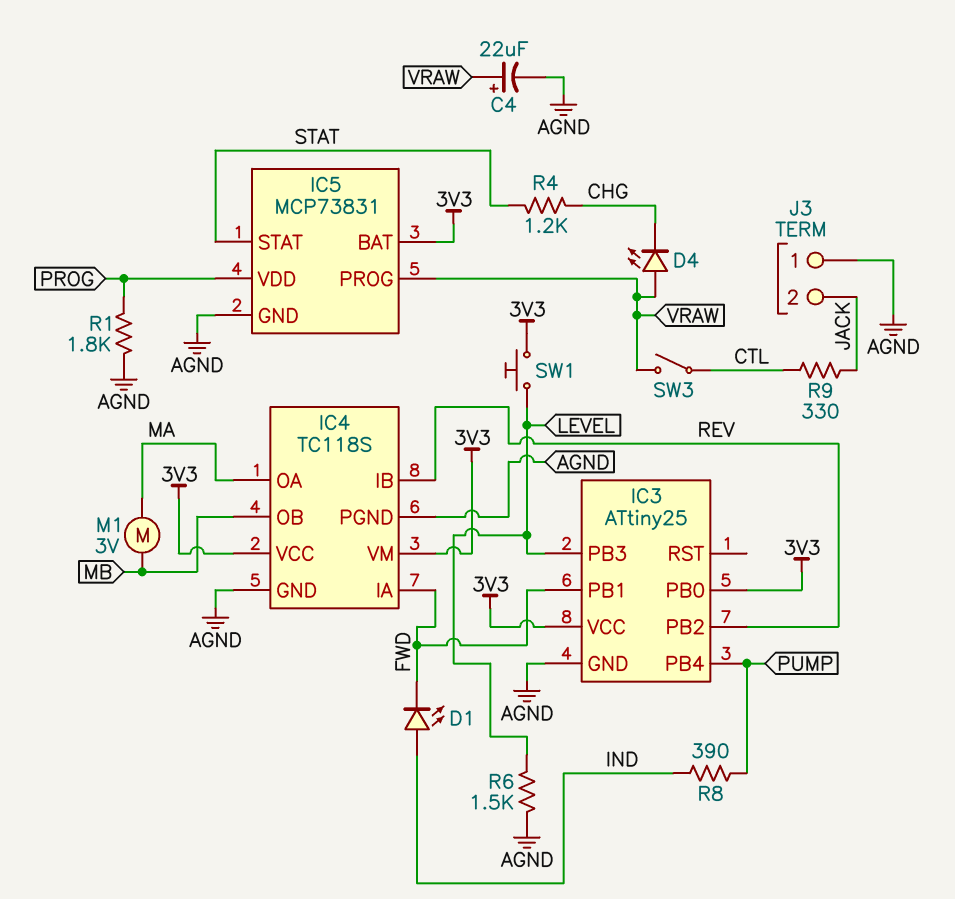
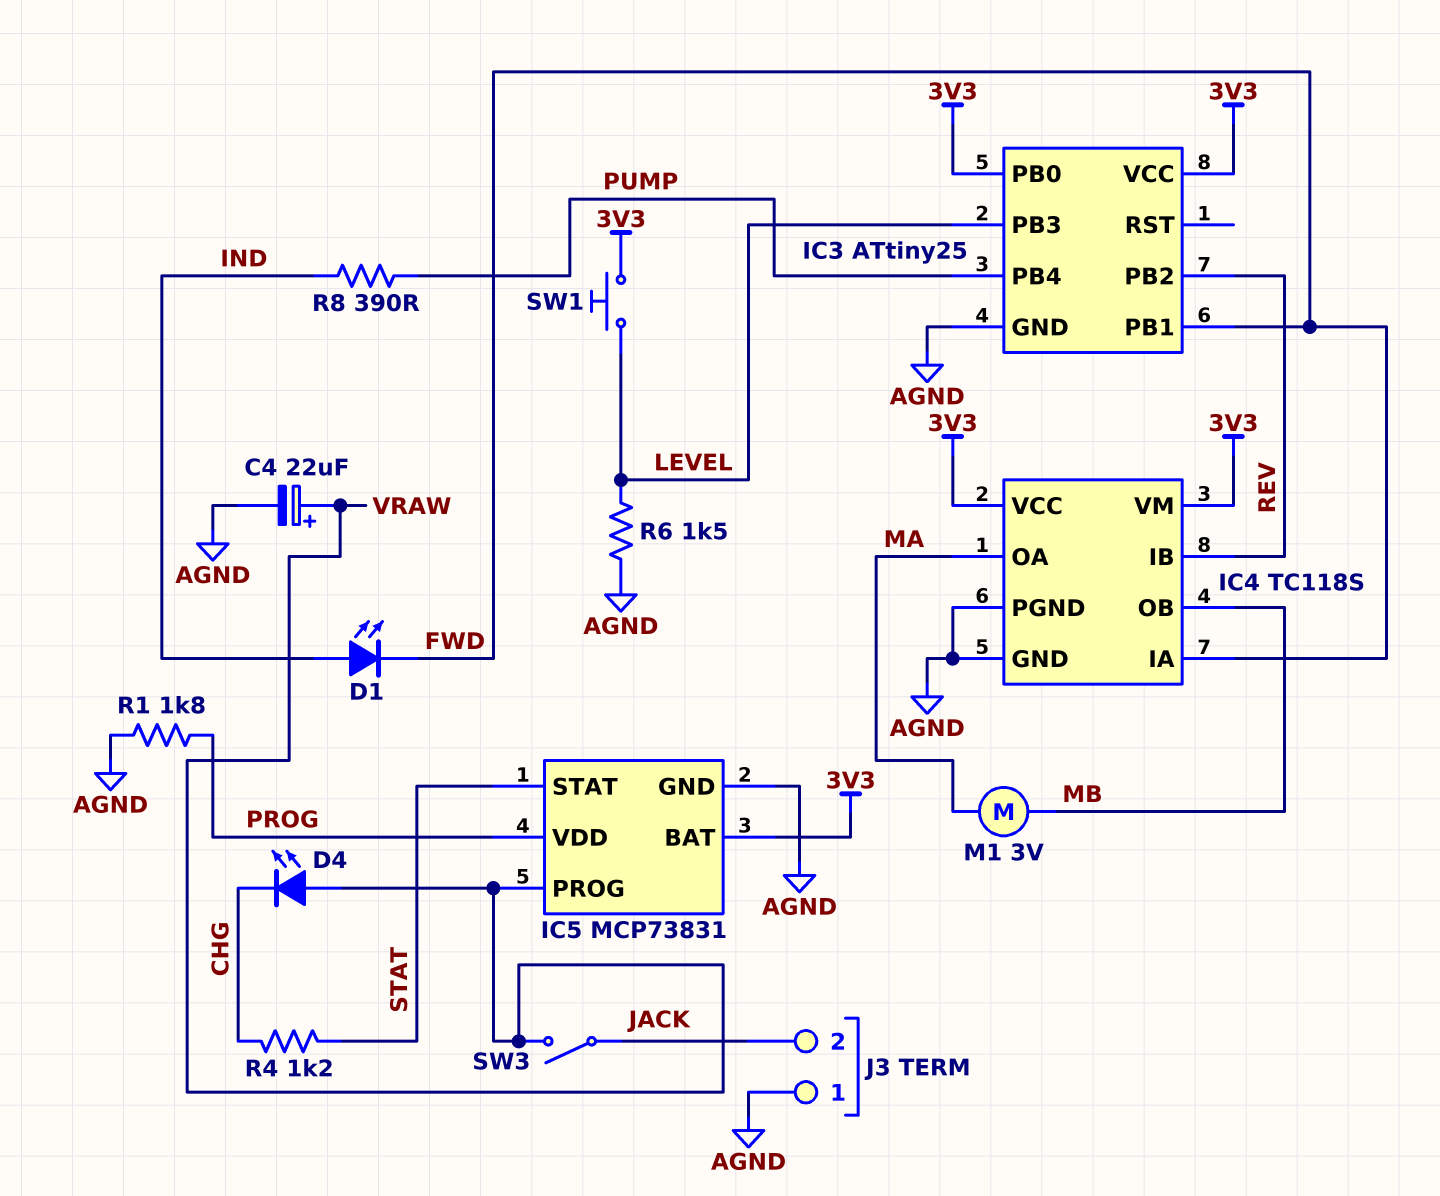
R9: 330 (CTL, JACK) -> none
SW3: switch (CTL, VRAW) -> switch (JACK, VRAW)

